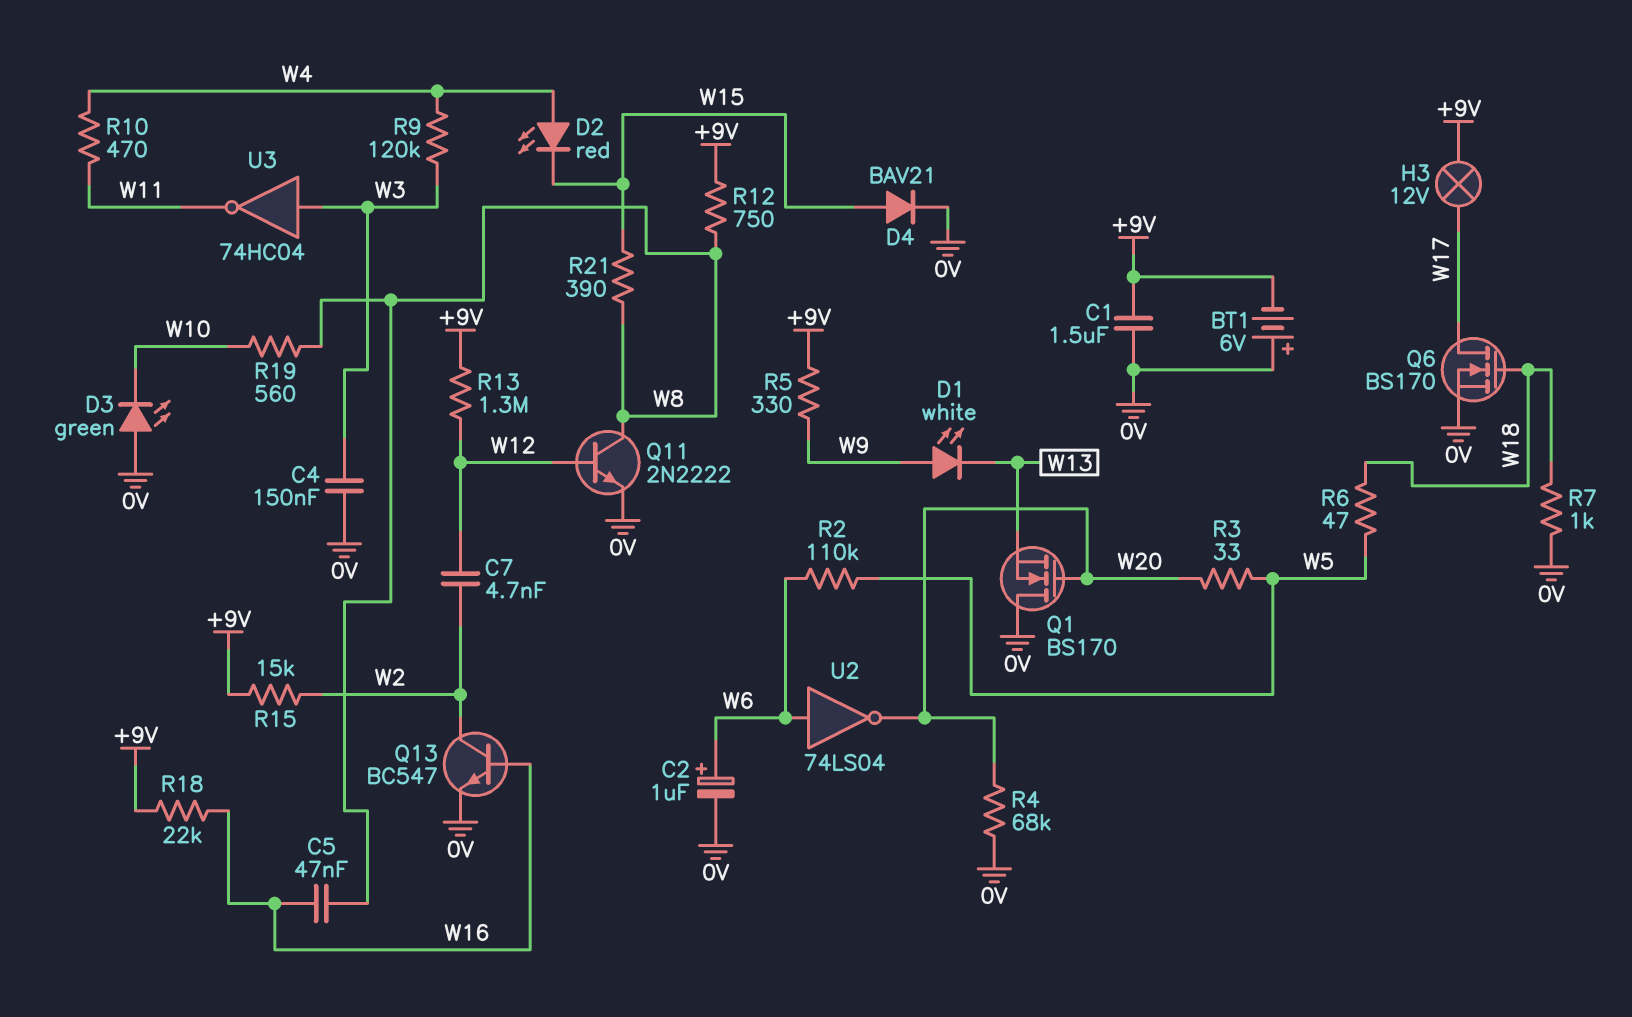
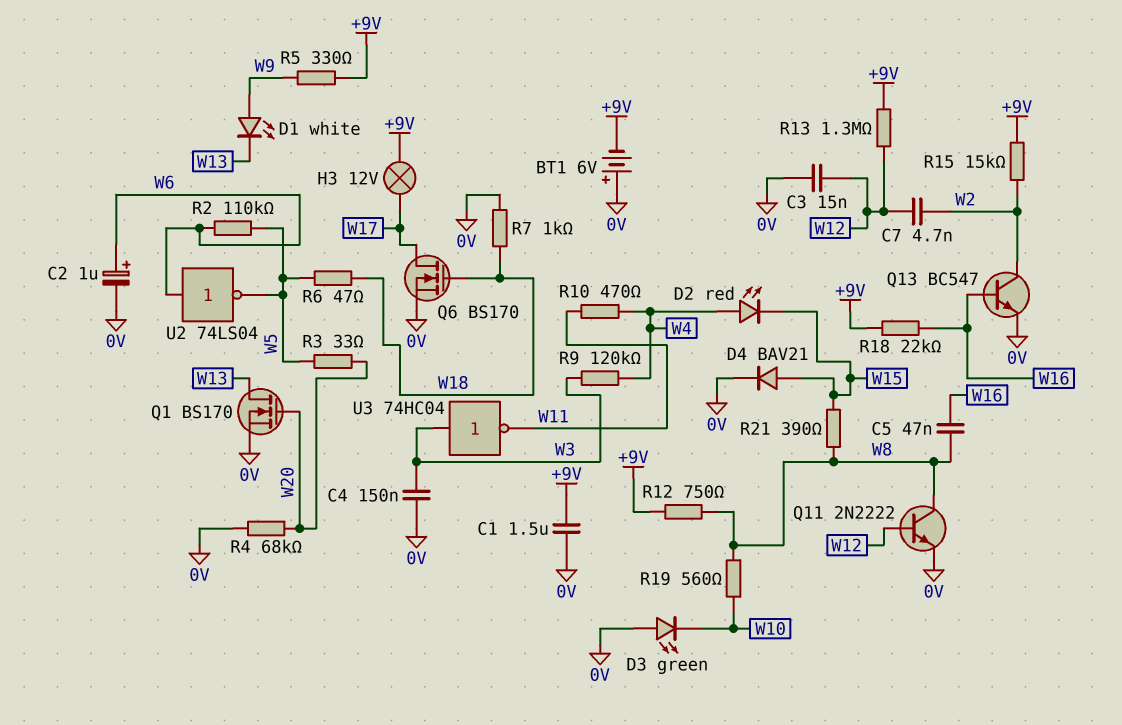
C3: none -> 15nF (0V, W12)
Q1: NMOS BS170 (G W20, D 0V, S W13) -> NMOS BS170 (G W20, D W13, S 0V)
U2: NOT 74LS04 (in W6, out W20) -> NOT 74LS04 (in W6, out W5)

